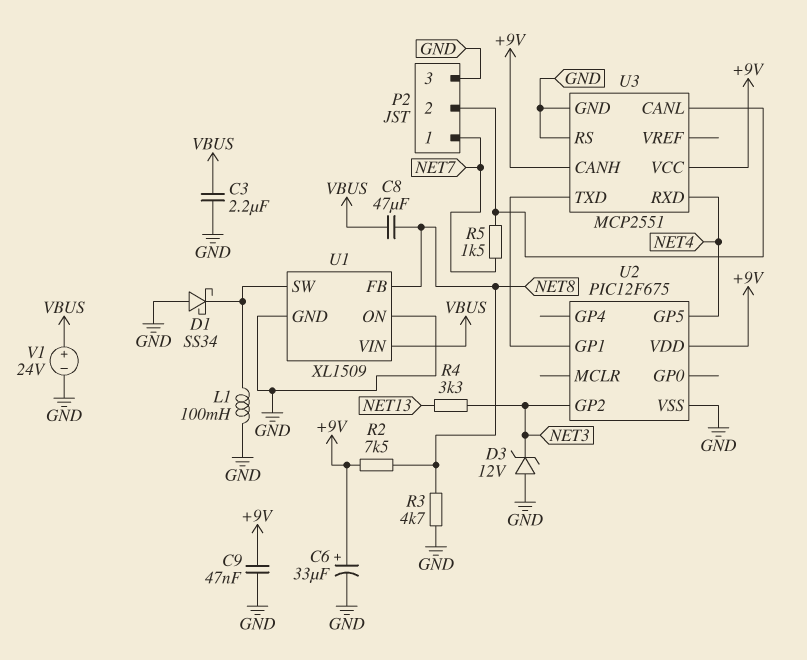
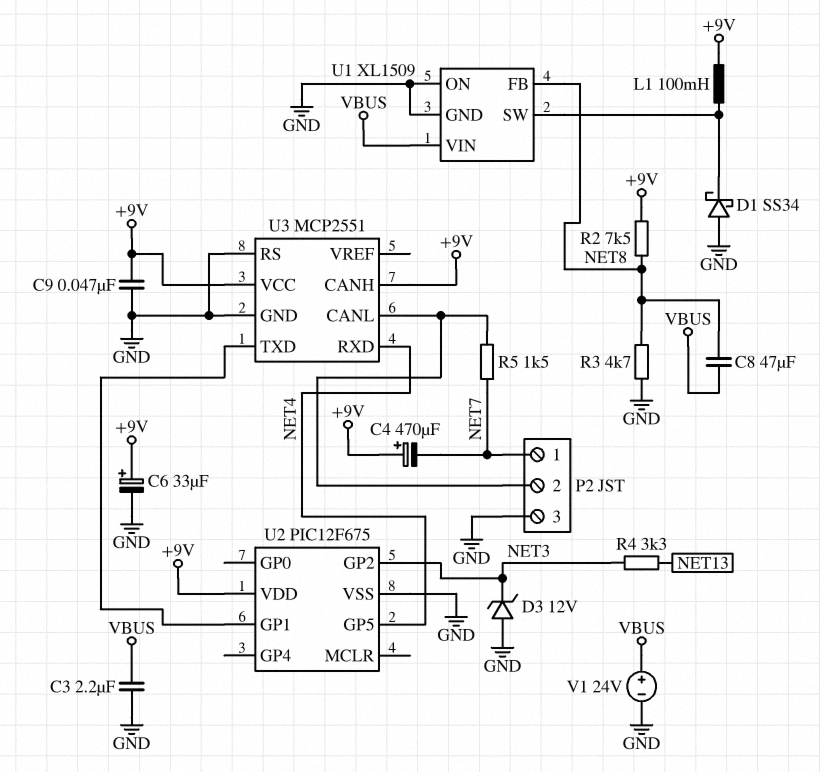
C4: none -> 470uF (plus +9V, minus NET7)
L1: 100mH (GND, U1/SW) -> 100mH (+9V, U1/SW)

